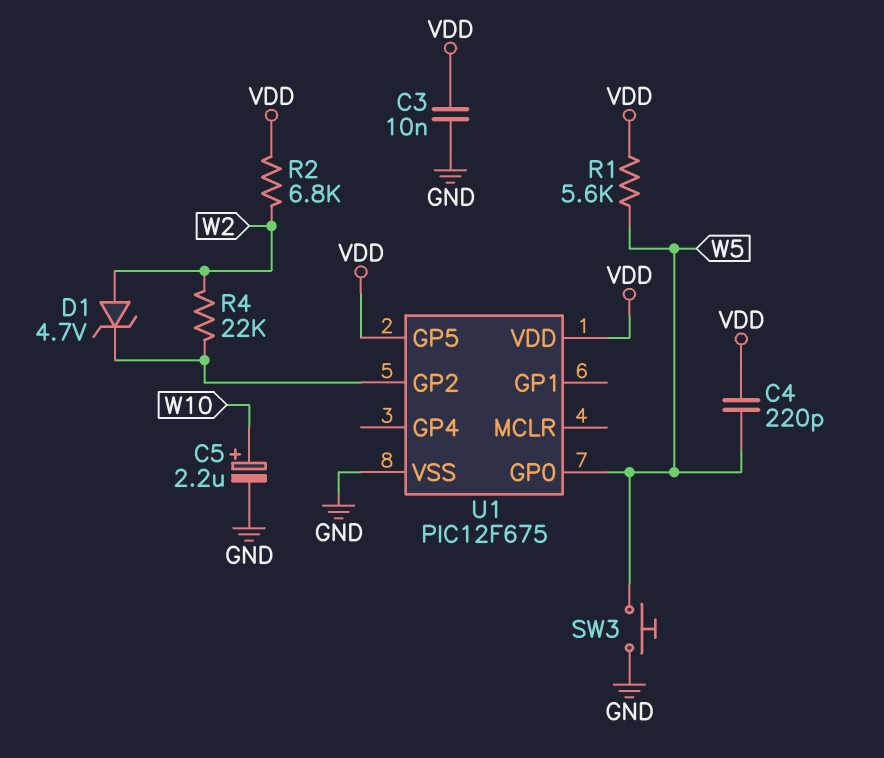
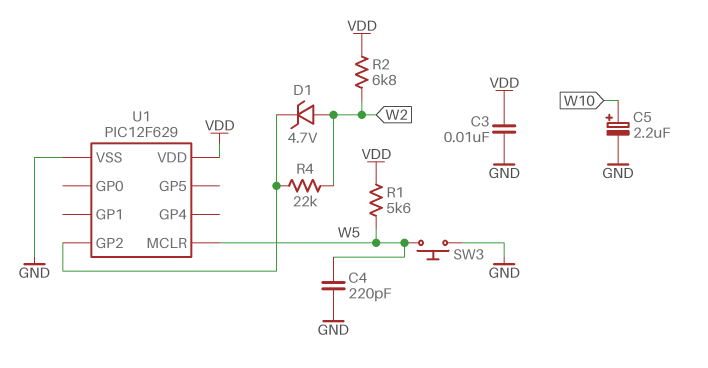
C4: 220pF (VDD, W5) -> 220pF (GND, W5)
U1: PIC12F675 -> PIC12F629
U1 pin GP0: W5 -> none
U1 pin GP5: VDD -> none
U1 pin MCLR: none -> W5

